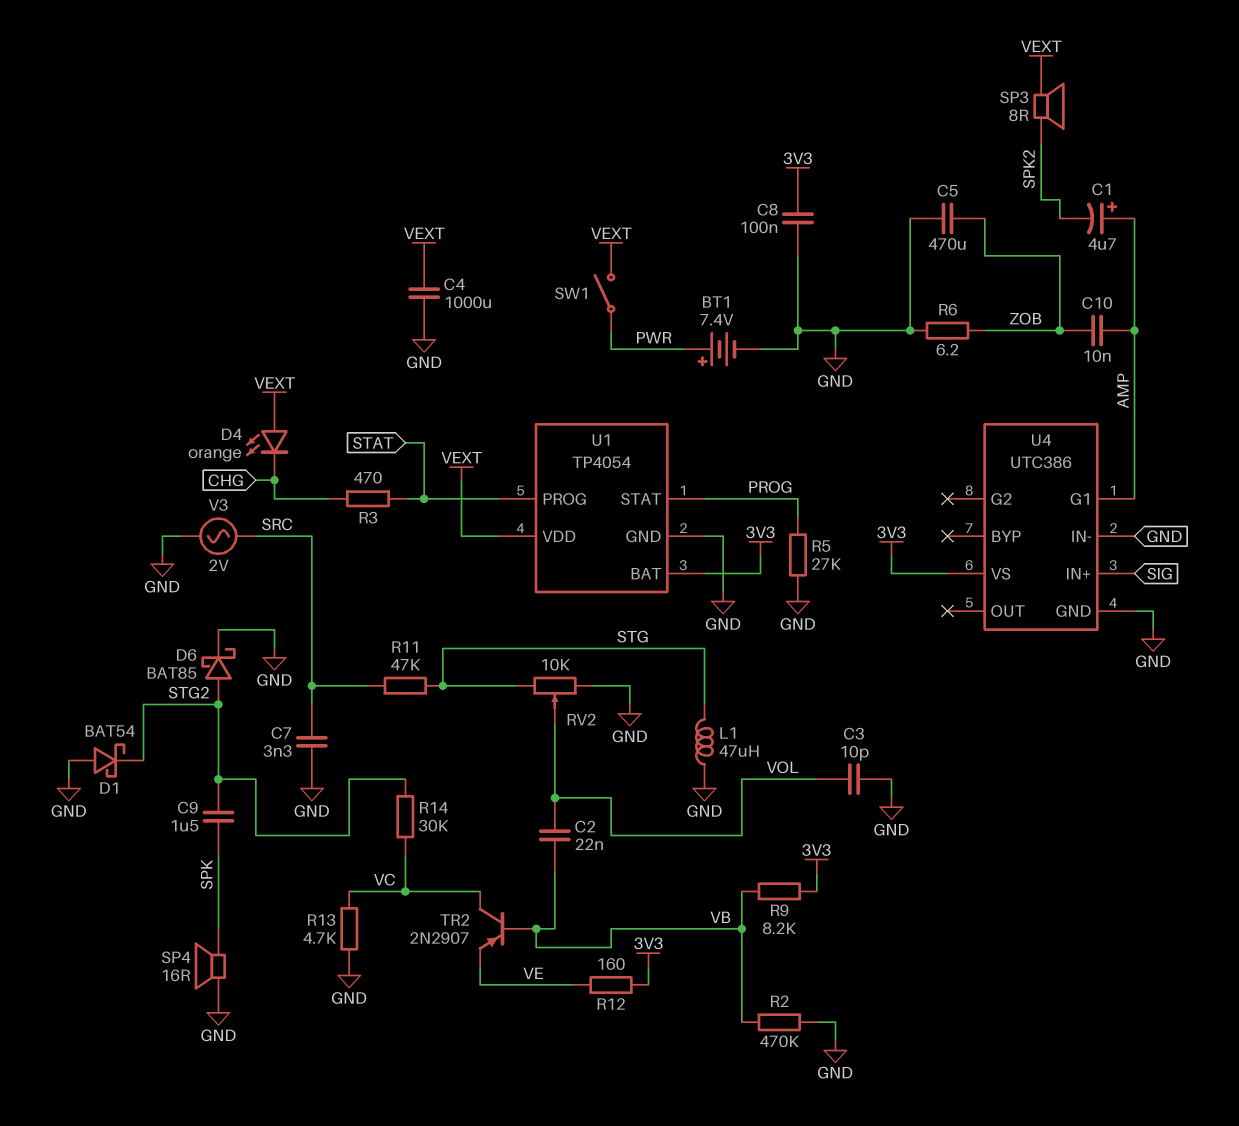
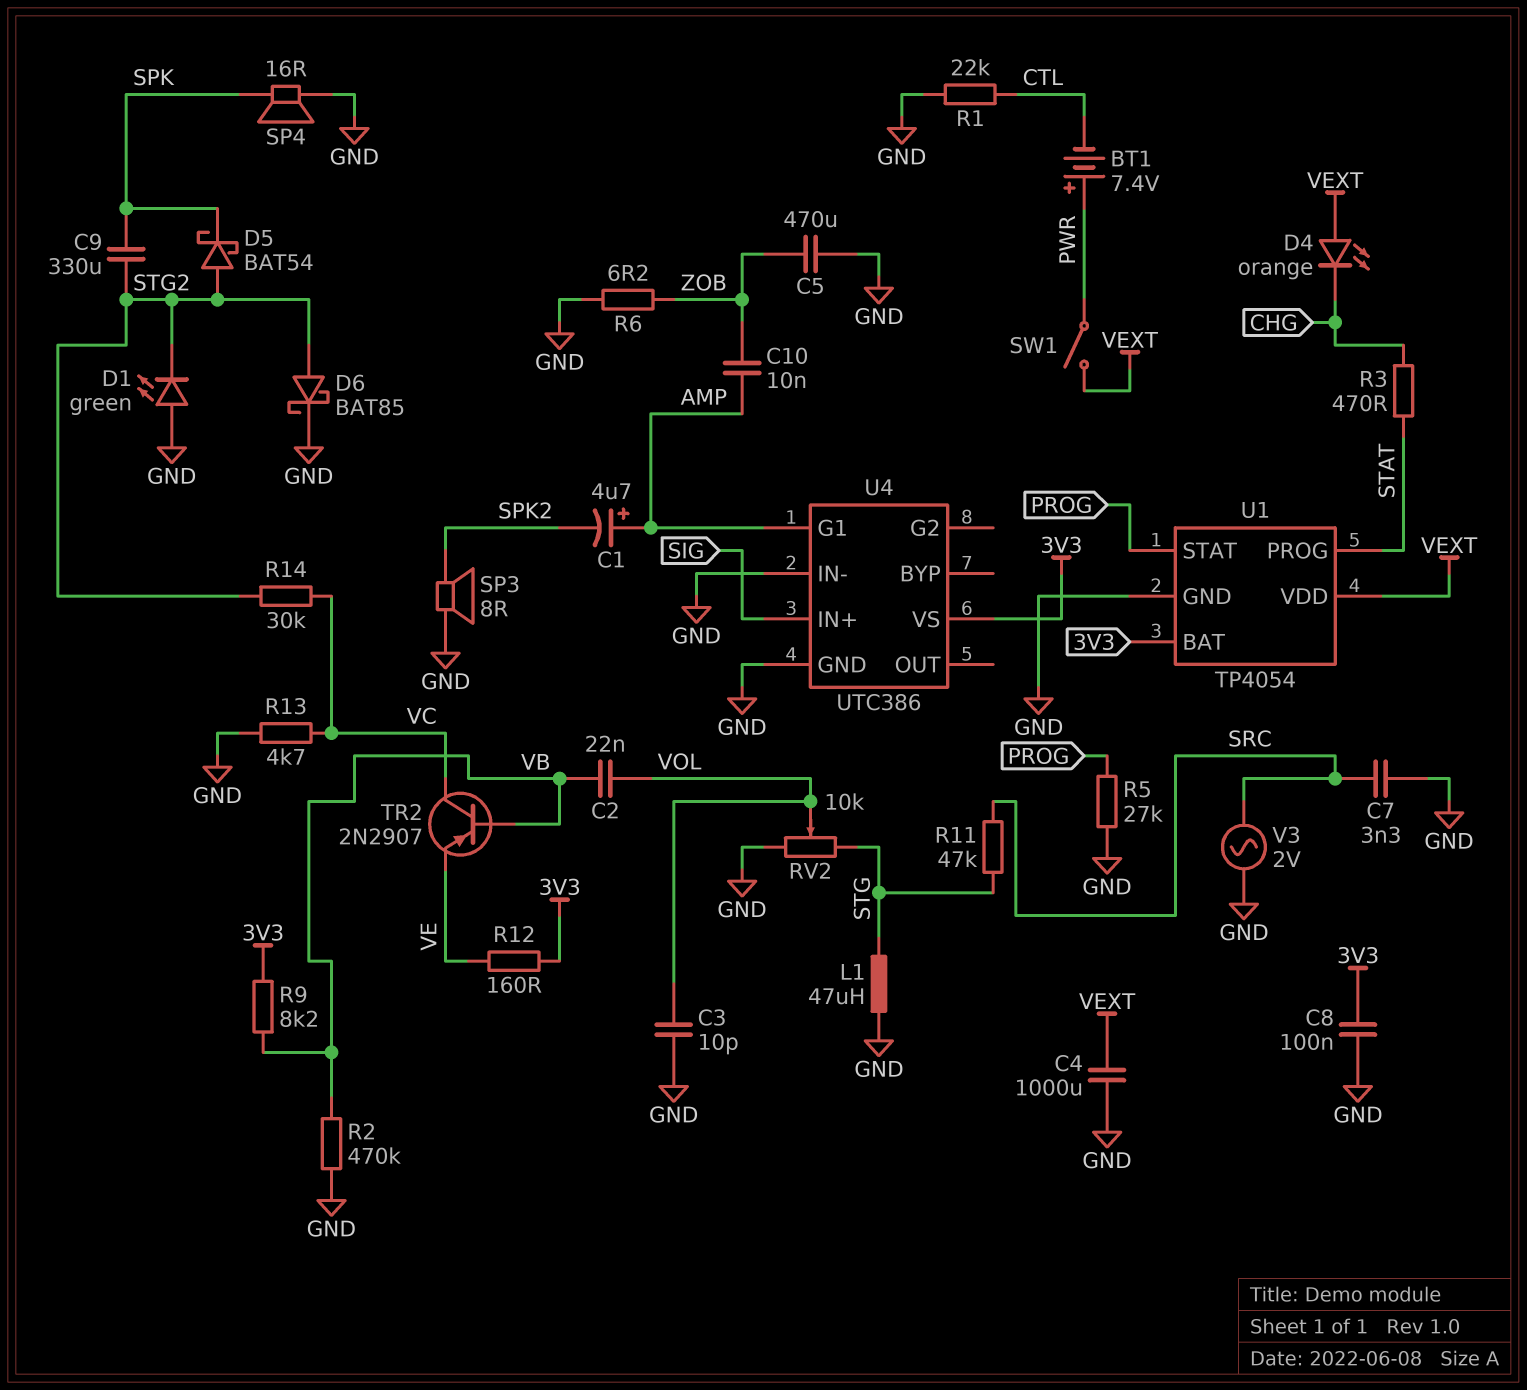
BT1: 7.4V (plus PWR, minus GND) -> 7.4V (plus PWR, minus CTL)
C9: 1.5uF (SPK, STG2) -> 330uF (SPK, STG2)
D1: schottky BAT54 (A GND, K STG2) -> LED green (A GND, K STG2)
D5: none -> schottky BAT54 (A STG2, K SPK)
R1: none -> 22k (CTL, GND)
SP3: speaker 8R (SPK2, VEXT) -> speaker 8R (GND, SPK2)

